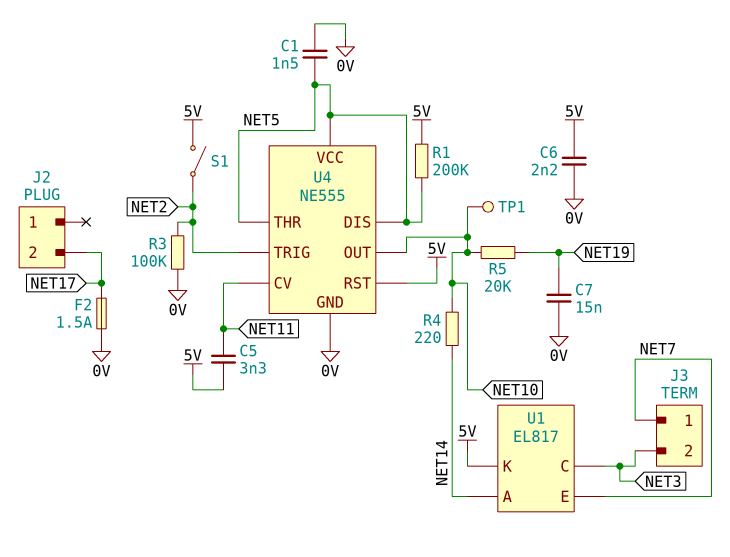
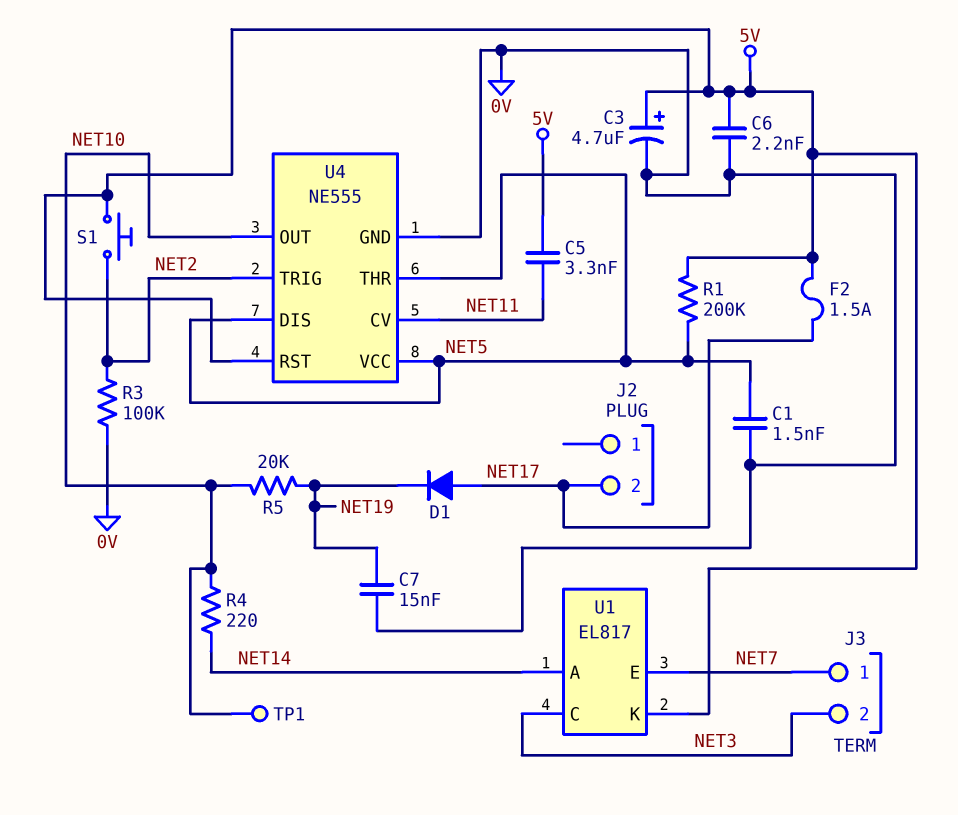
C3: none -> 4.7uF (plus 5V, minus 0V)
D1: none -> diode (A NET17, K NET19)
F2: 1.5A (0V, NET17) -> 1.5A (5V, NET17)
S1: switch (5V, NET2) -> button (5V, NET2)

